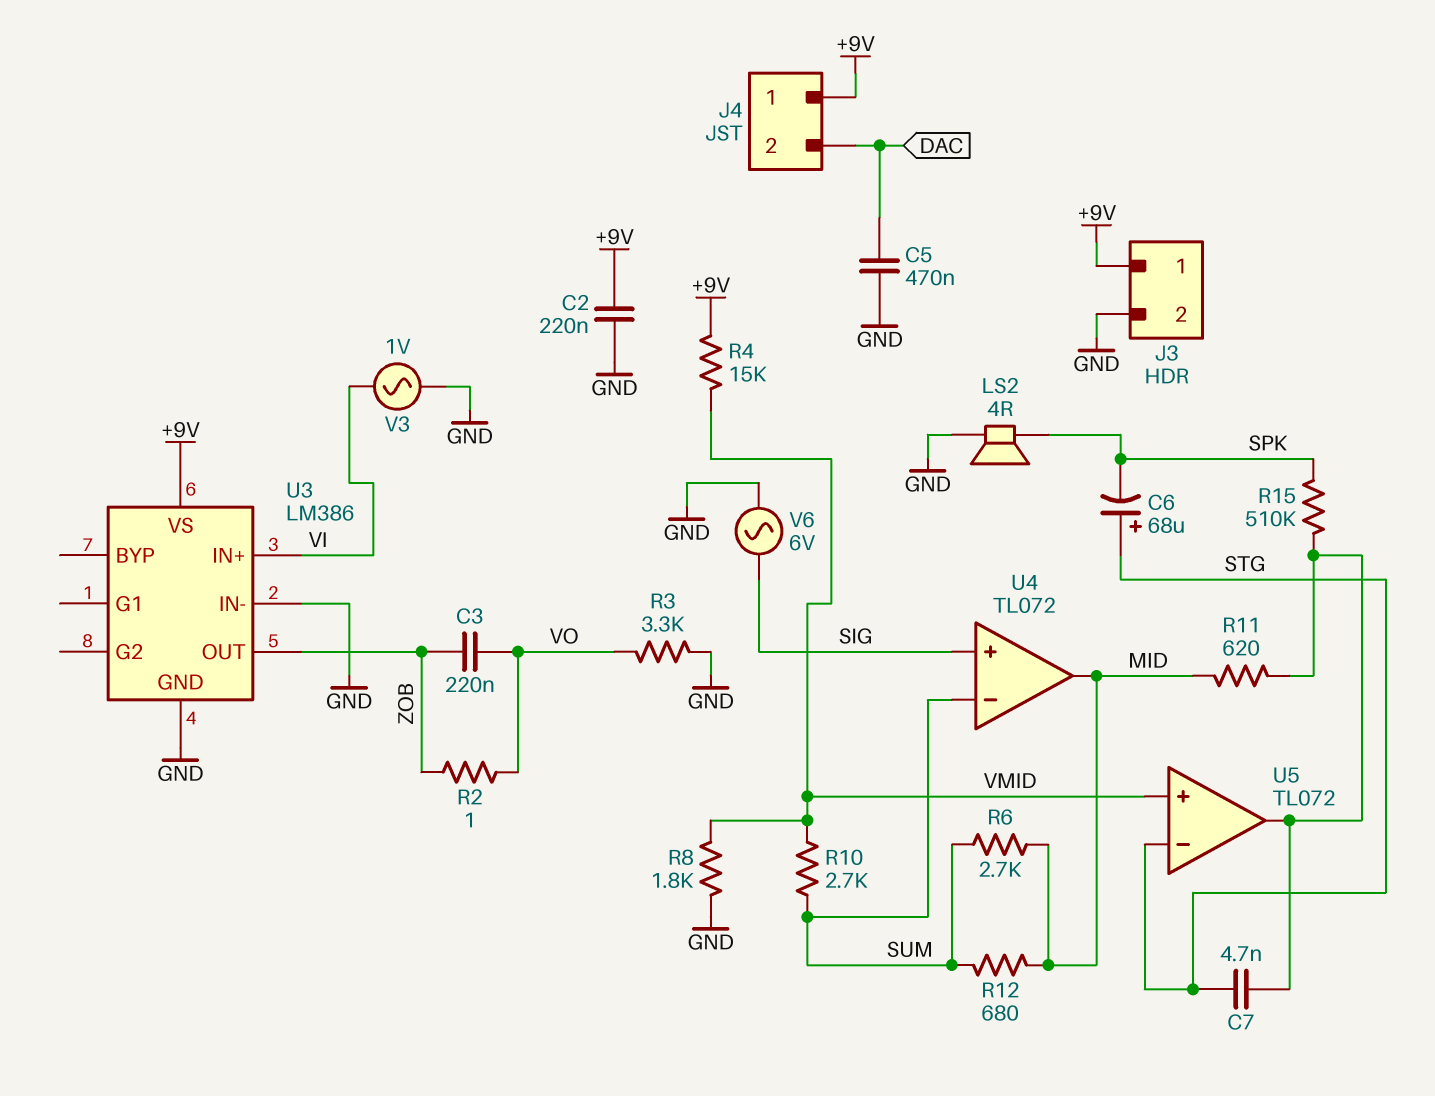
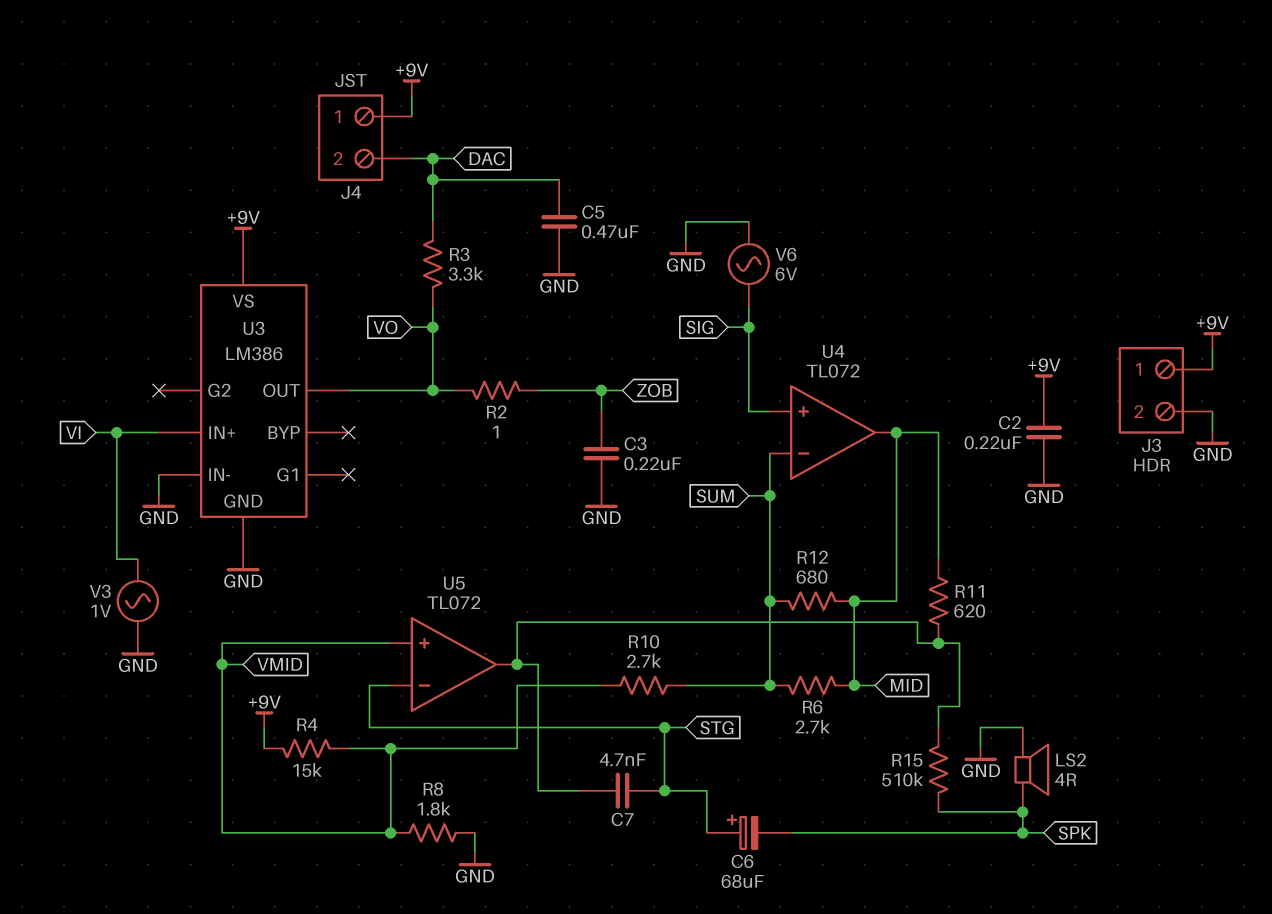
C3: 220nF (VO, ZOB) -> 220nF (GND, ZOB)
R3: 3.3k (GND, VO) -> 3.3k (DAC, VO)
U3 pin OUT: ZOB -> VO

